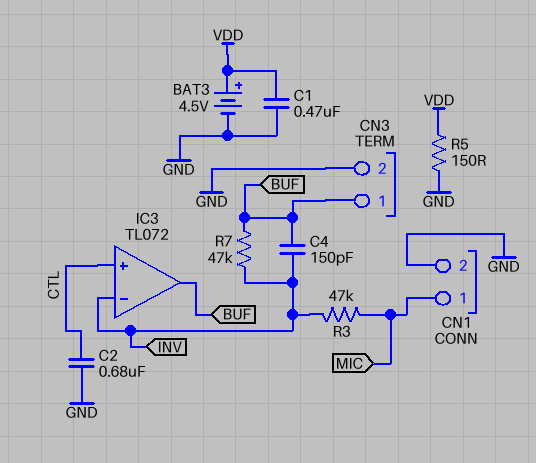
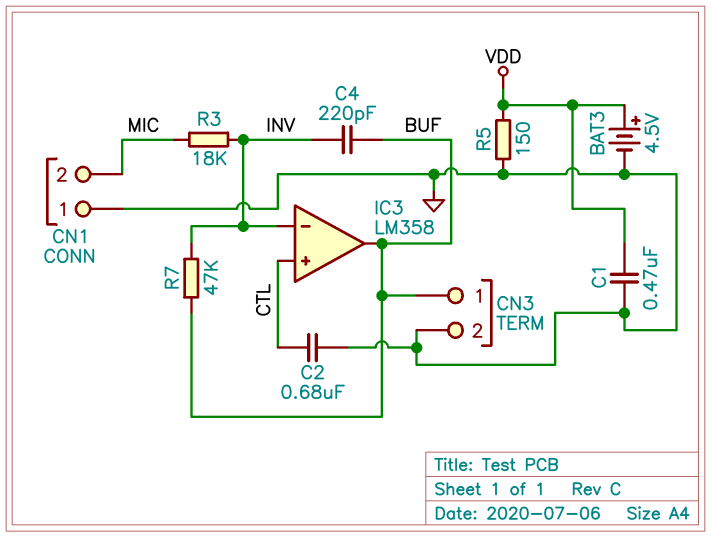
C4: 150pF (BUF, INV) -> 220pF (BUF, INV)
CN1 pin 1: MIC -> GND
CN1 pin 2: GND -> MIC
IC3: TL072 -> LM358
R3: 47k (INV, MIC) -> 18k (INV, MIC)

